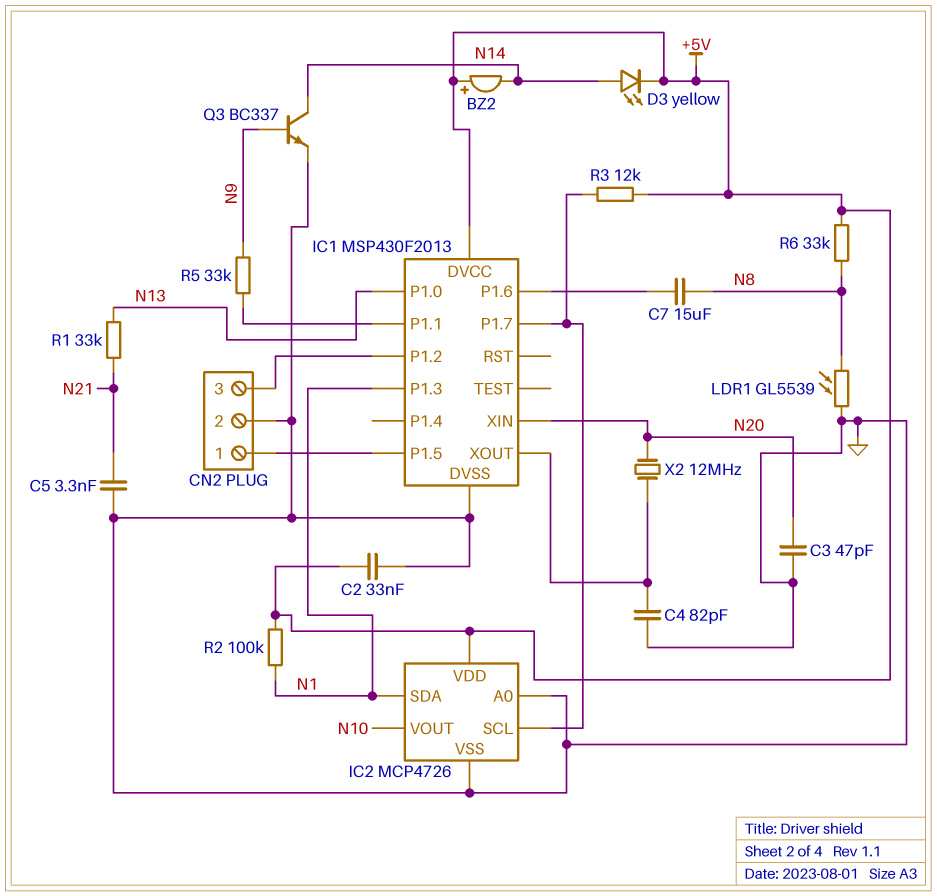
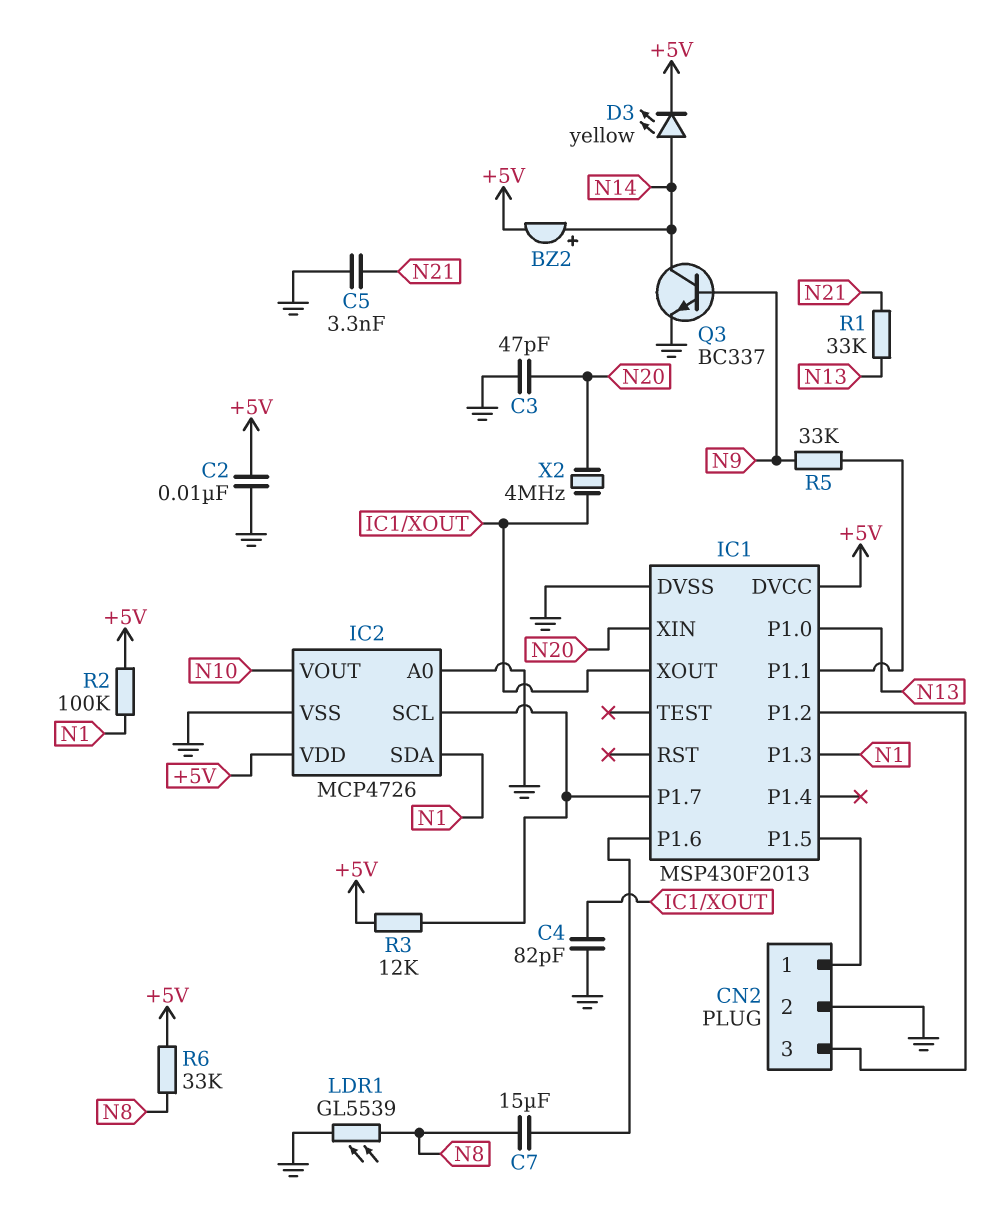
BZ2: buzzer (plus +5V, minus N14) -> buzzer (plus N14, minus +5V)
C2: 33nF (+5V, GND) -> 10nF (+5V, GND)
X2: 12MHz (IC1/XOUT, N20) -> 4MHz (IC1/XOUT, N20)

